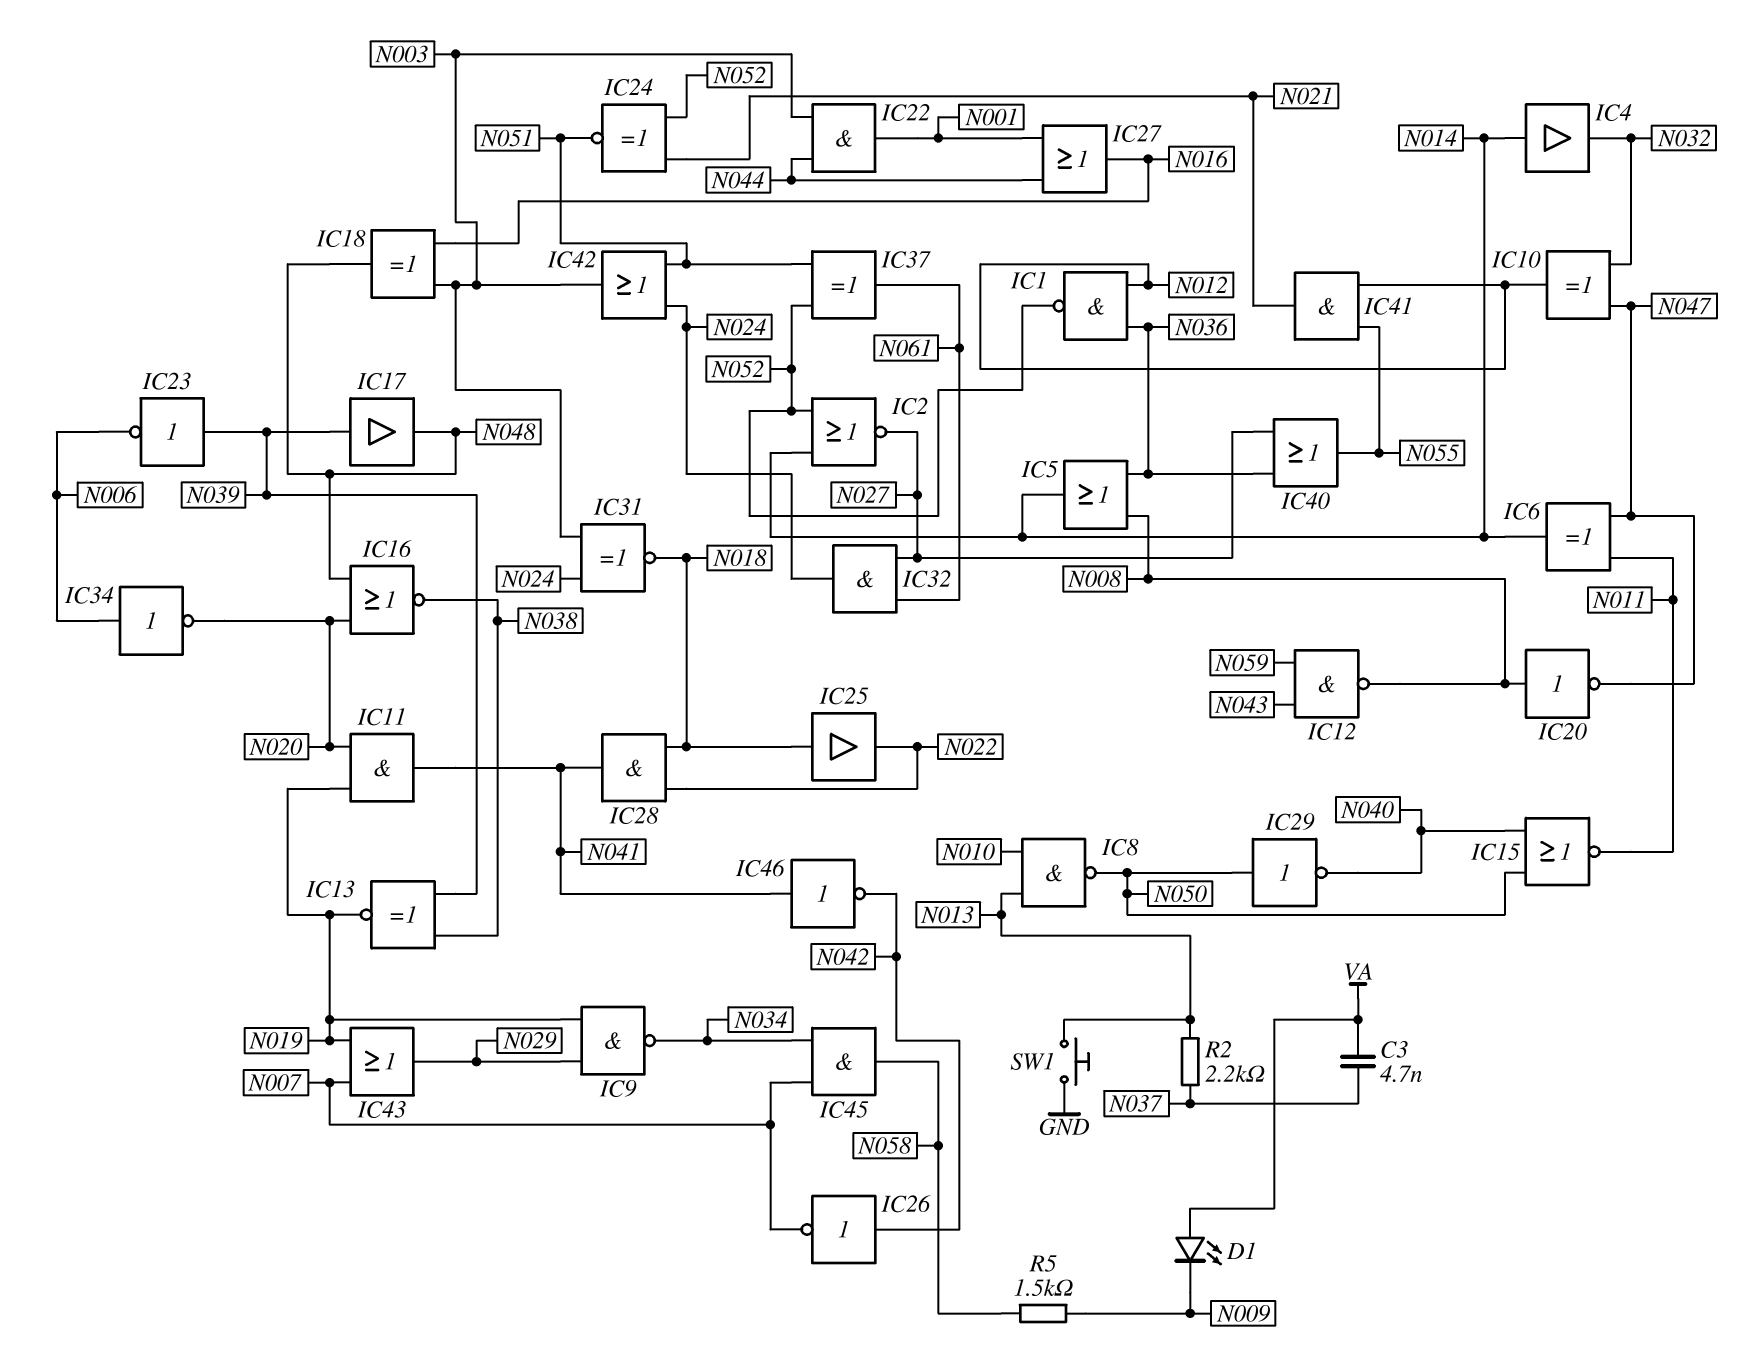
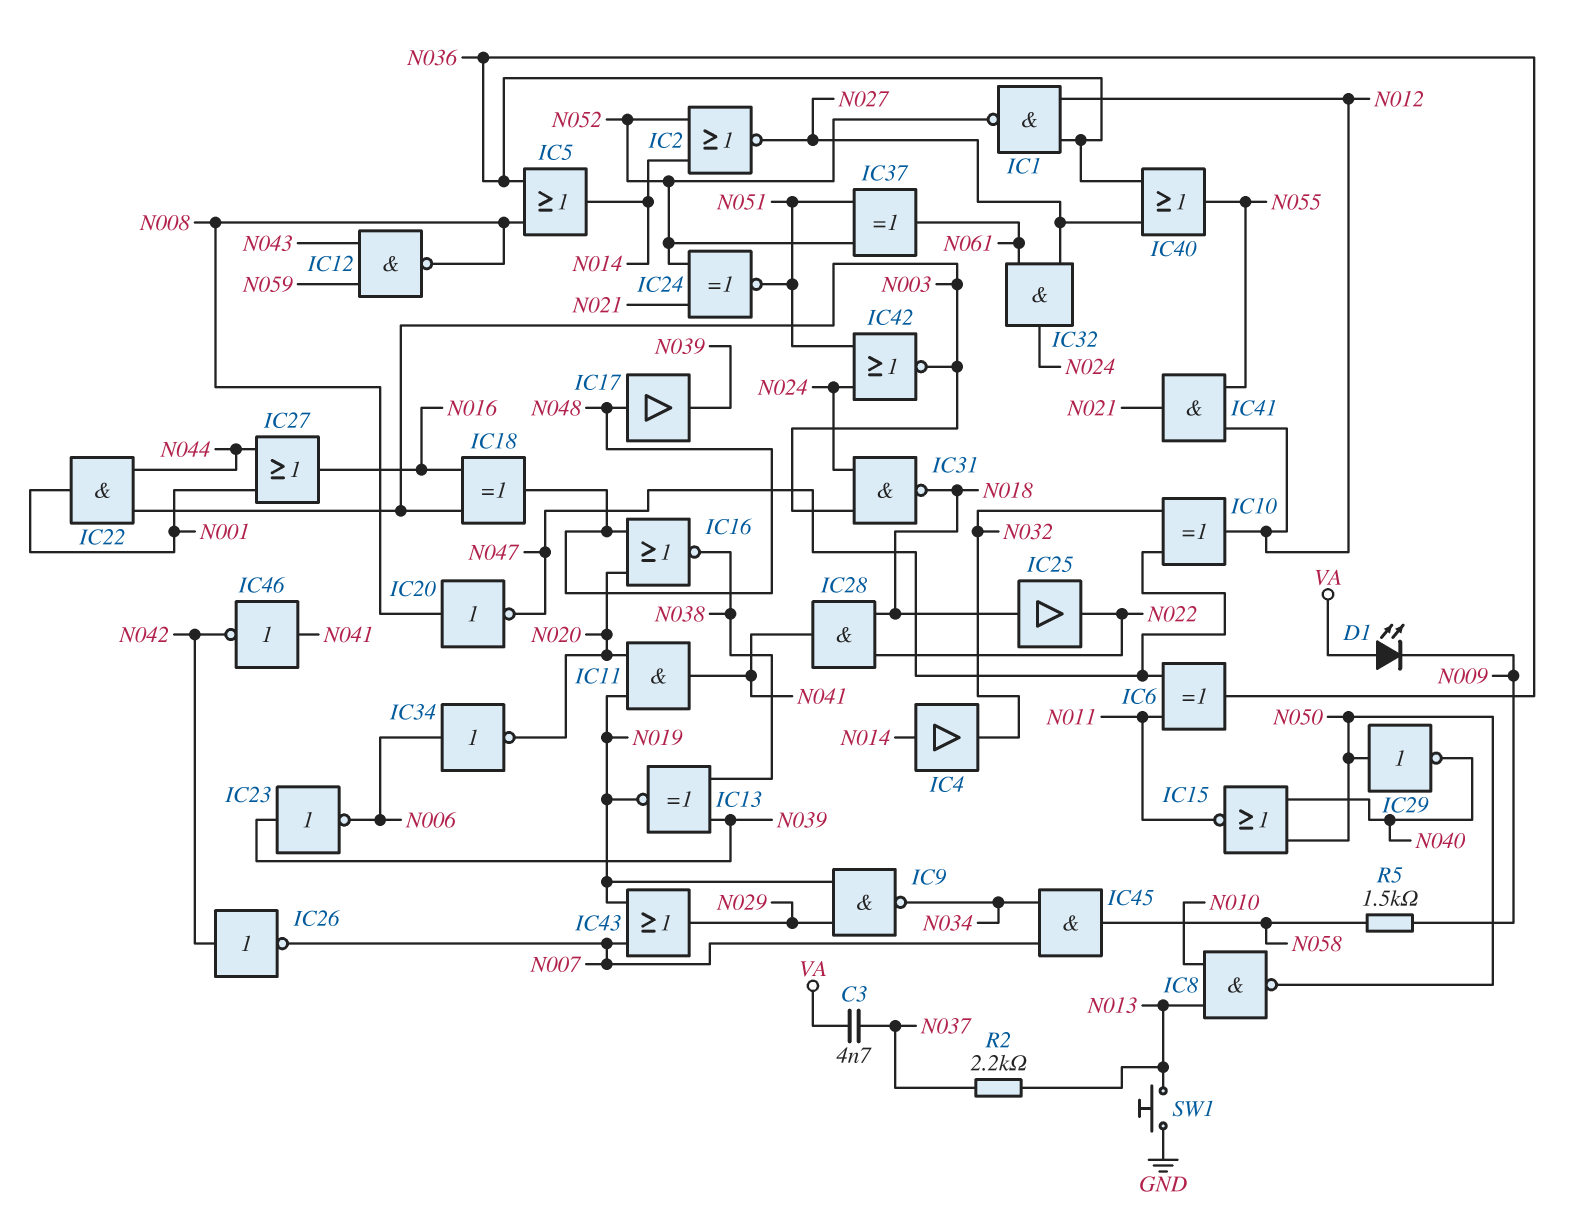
IC6: XOR (in N011, in N047, out N014) -> XOR (in N011, in N047, out N036)
IC17: buffer (in N039, out N048) -> buffer (in N048, out N039)
IC31: XNOR (in N003, in N024, out N018) -> NAND (in N003, in N024, out N018)
IC42: OR (in N024, in N051, out N003) -> NOR (in N024, in N051, out N003)

